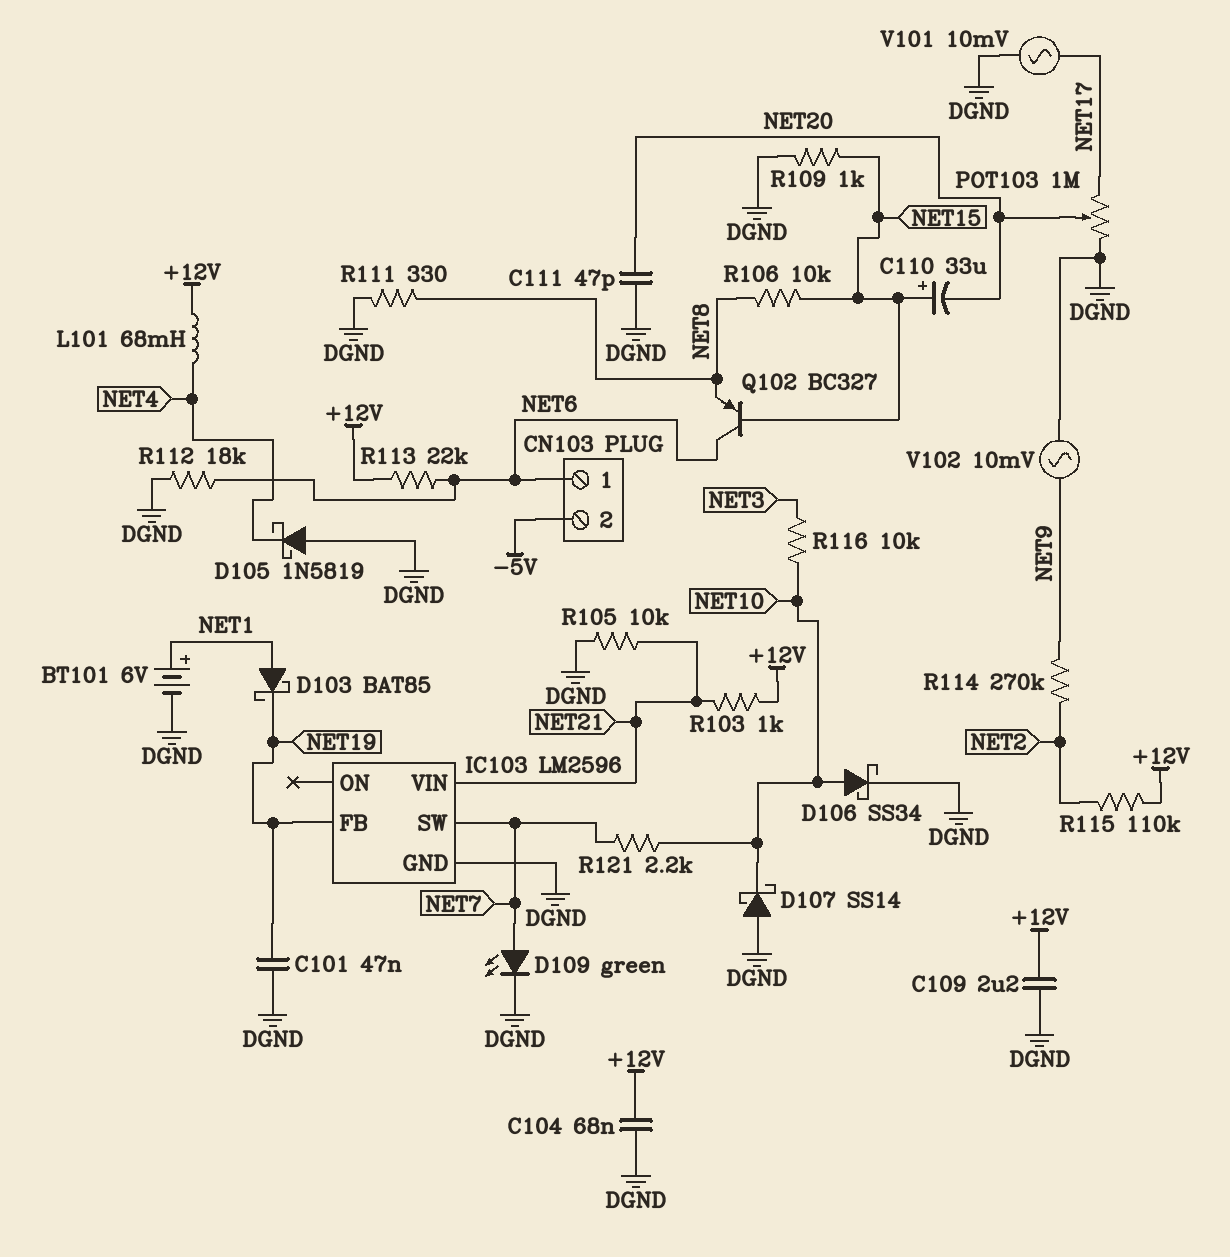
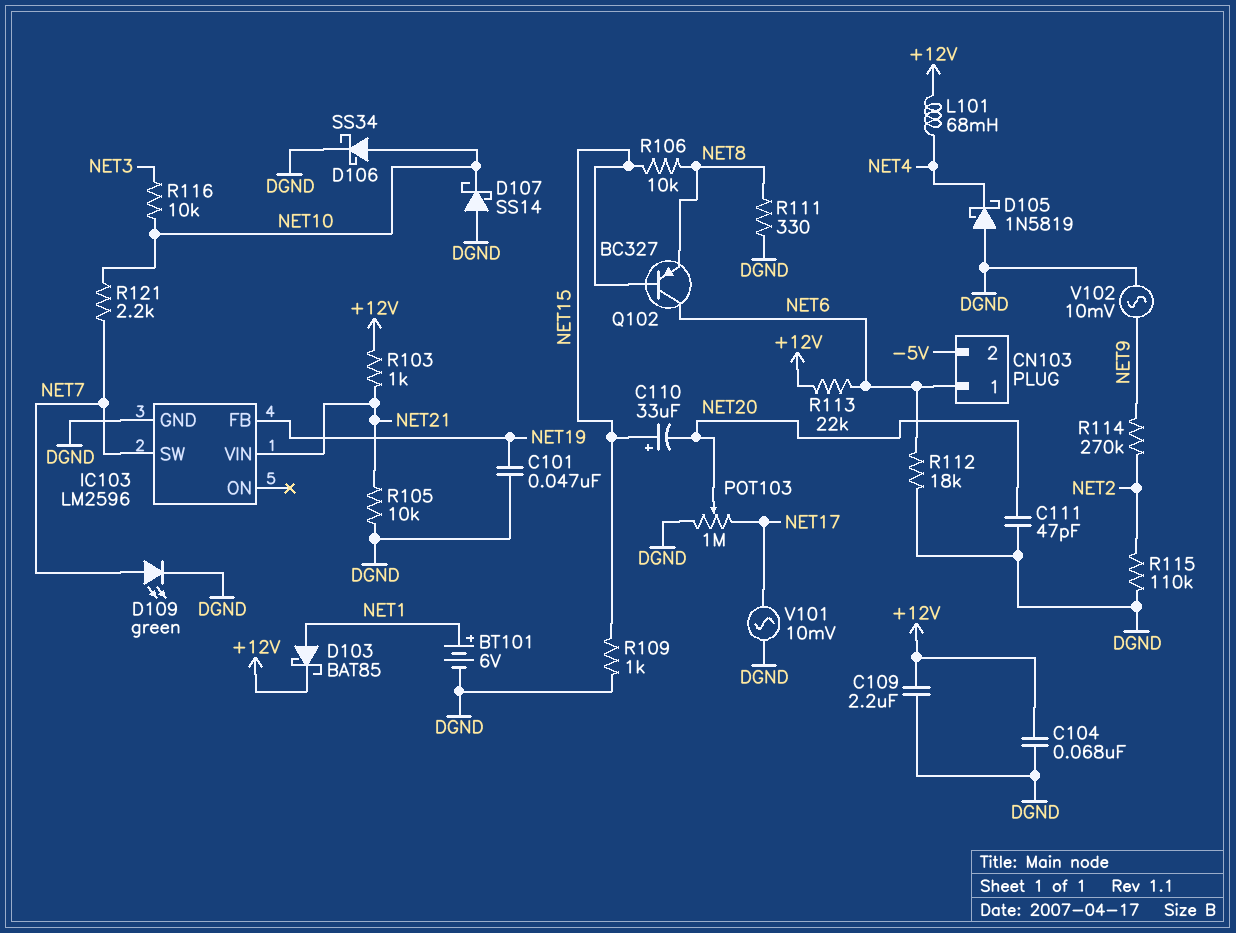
D103: schottky BAT85 (A NET1, K NET19) -> schottky BAT85 (A NET1, K +12V)
R115: 110k (+12V, NET2) -> 110k (DGND, NET2)

